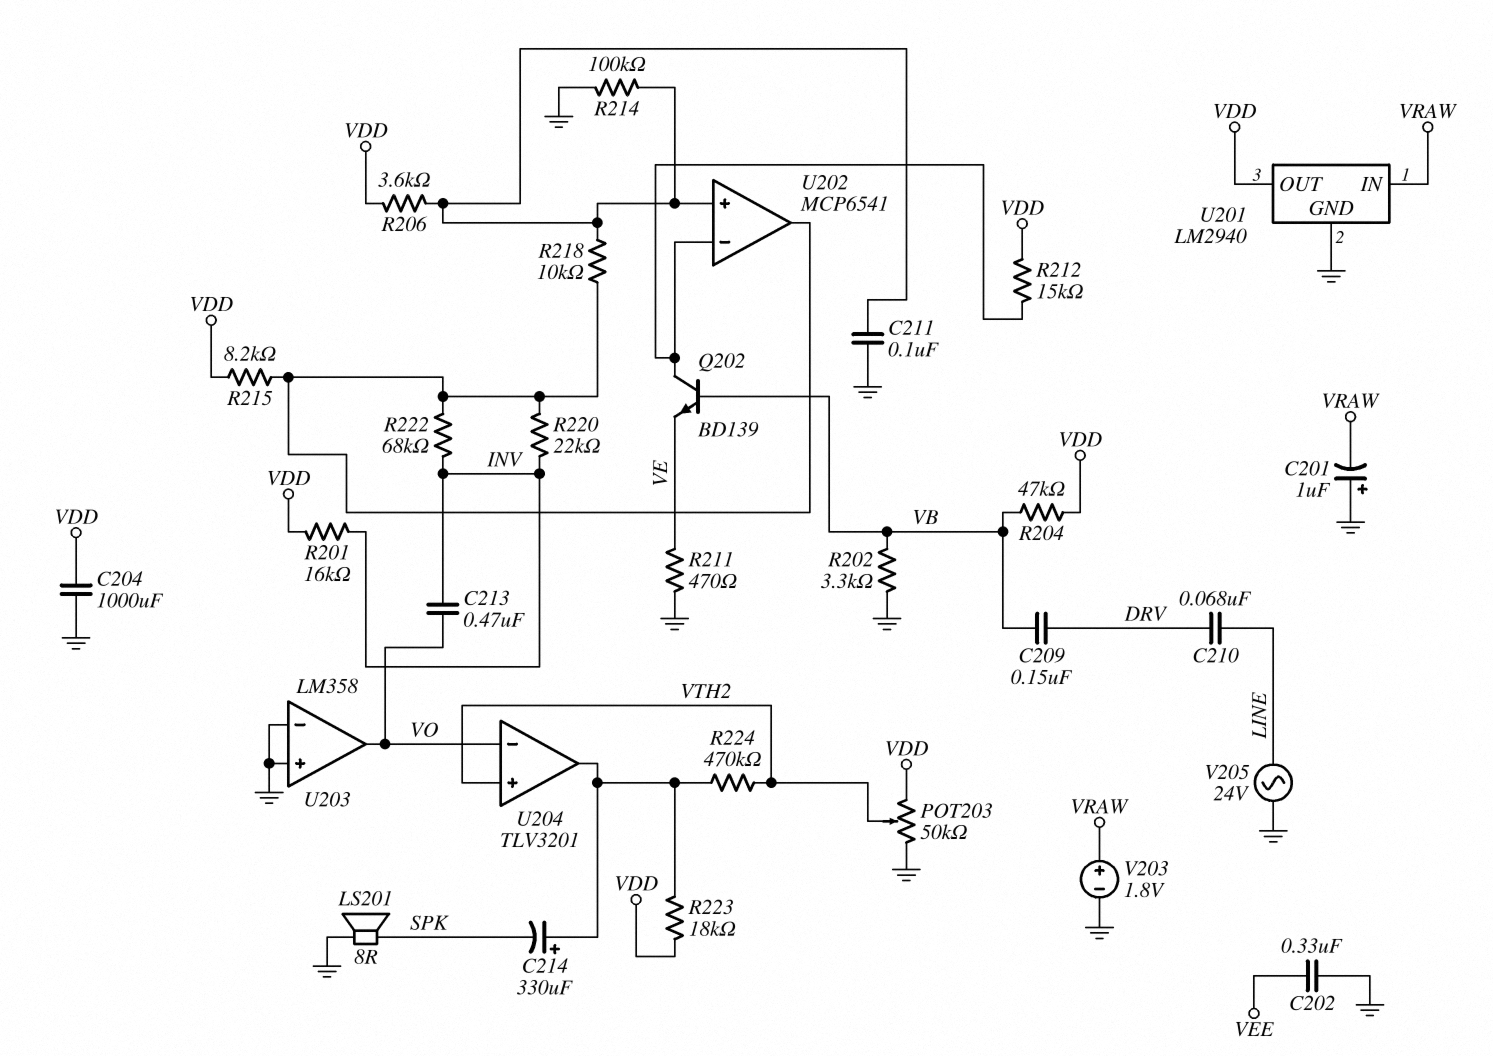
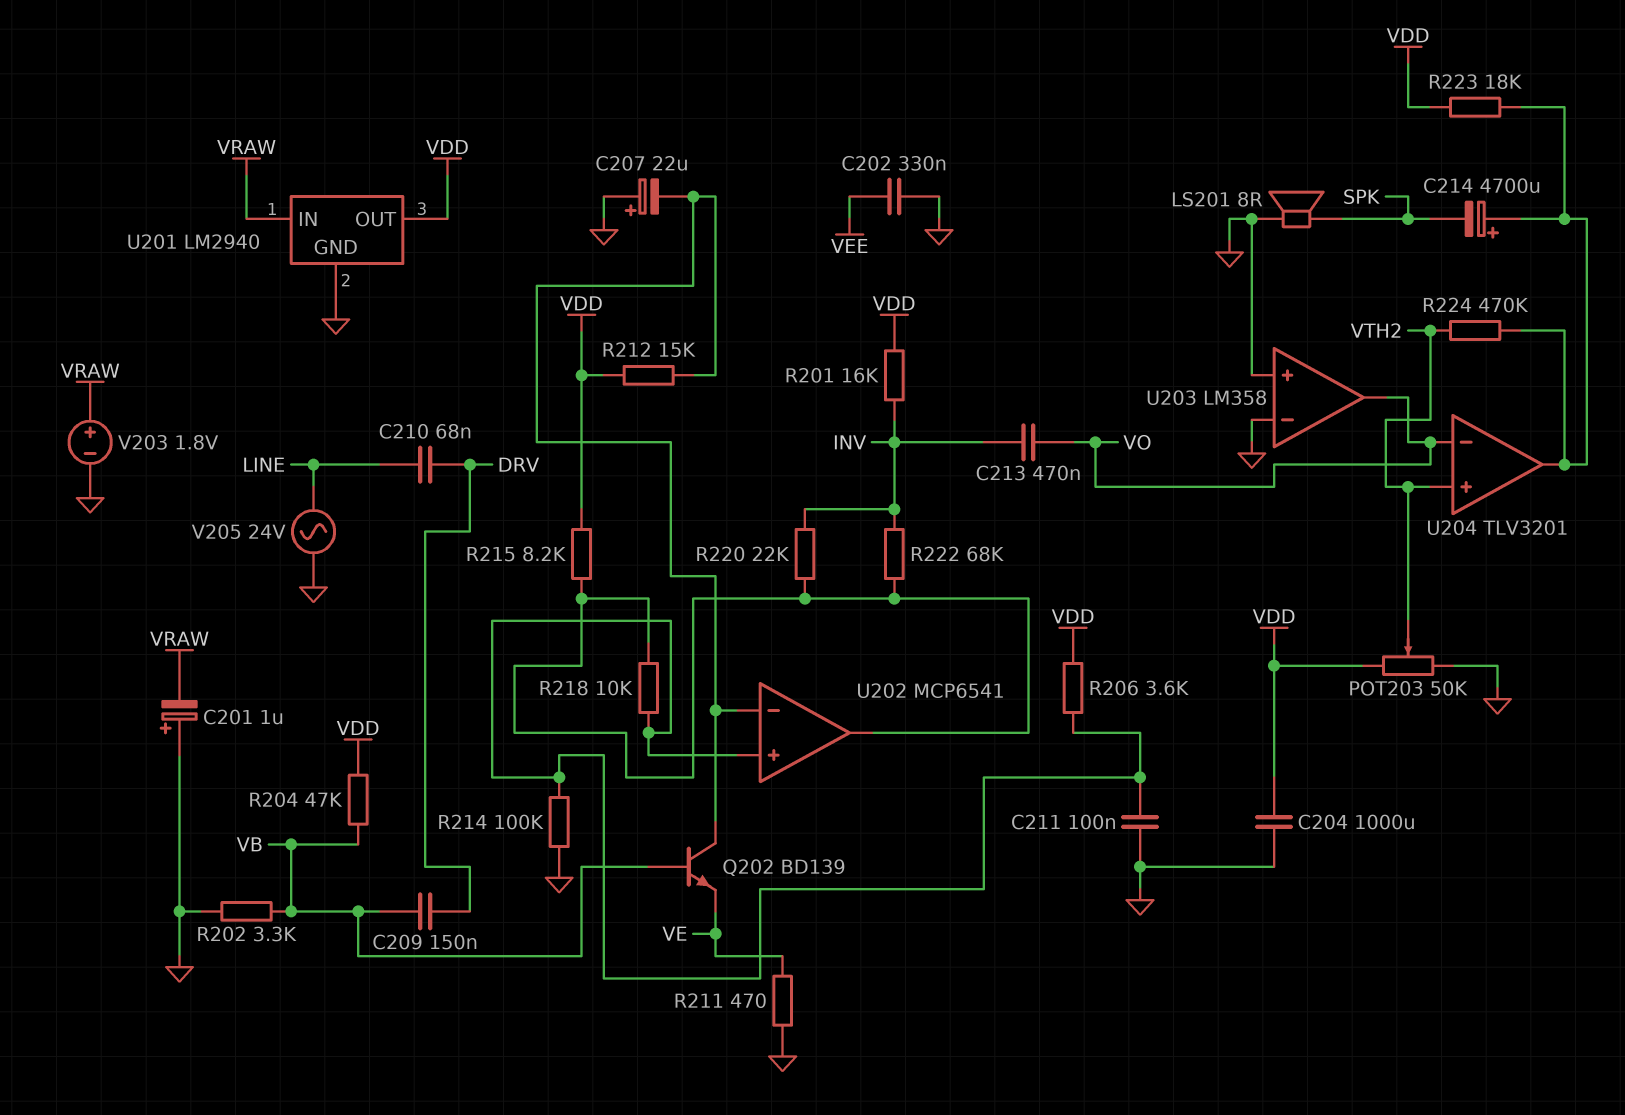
C207: none -> 22uF (plus GND, minus U202/in-)
C214: 330uF (plus U204/out, minus SPK) -> 4700uF (plus U204/out, minus SPK)

